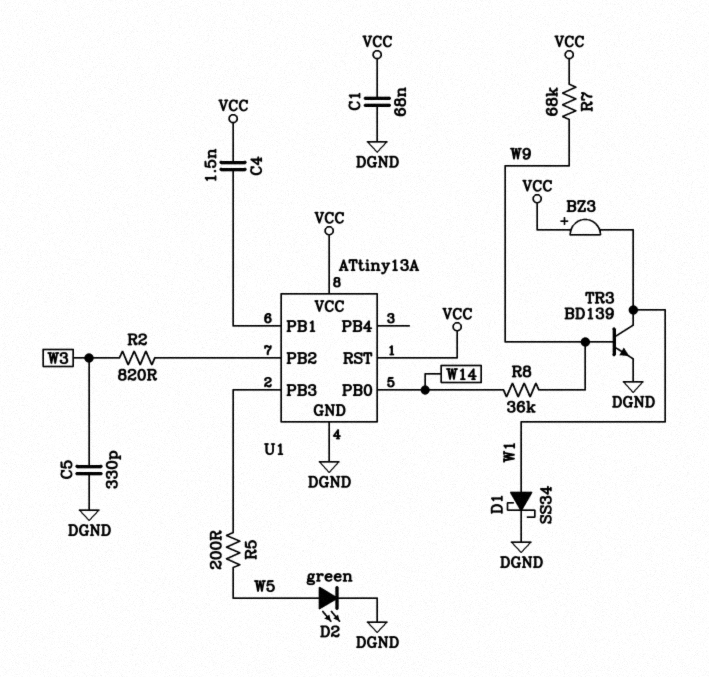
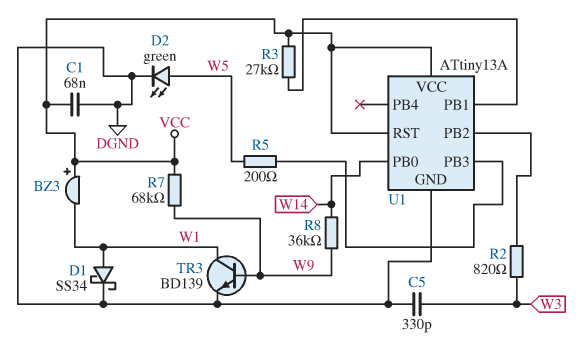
C4: 1.5nF (U1/PB1, VCC) -> none
R3: none -> 27k (U1/PB1, VCC)

